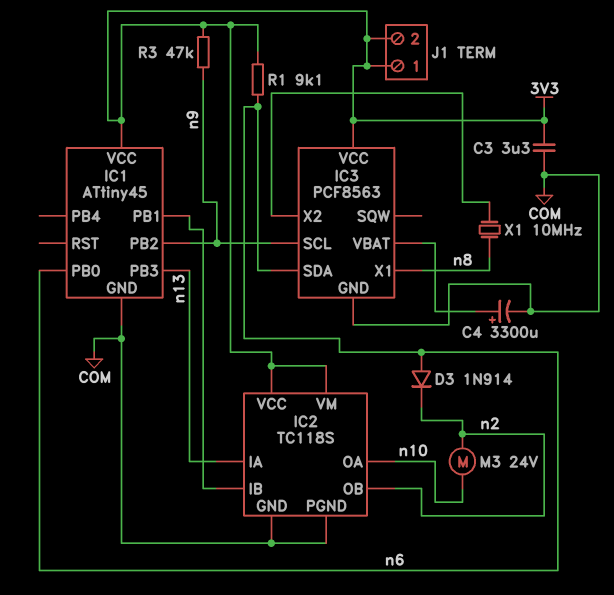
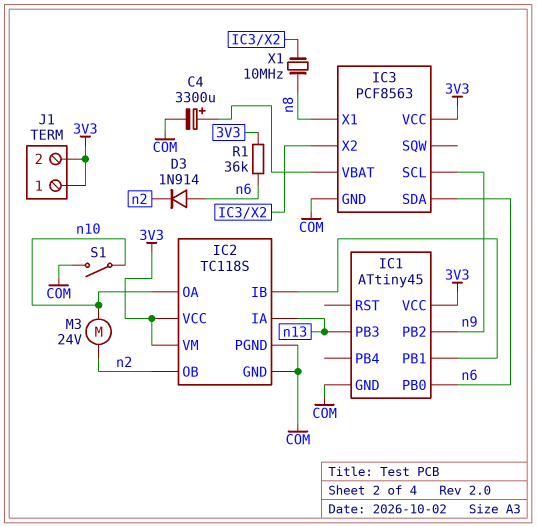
C3: 3.3uF (3V3, COM) -> none
R1: 9.1k (3V3, n6) -> 36k (3V3, n6)
R3: 47k (3V3, n9) -> none
S1: none -> switch (COM, n10)

